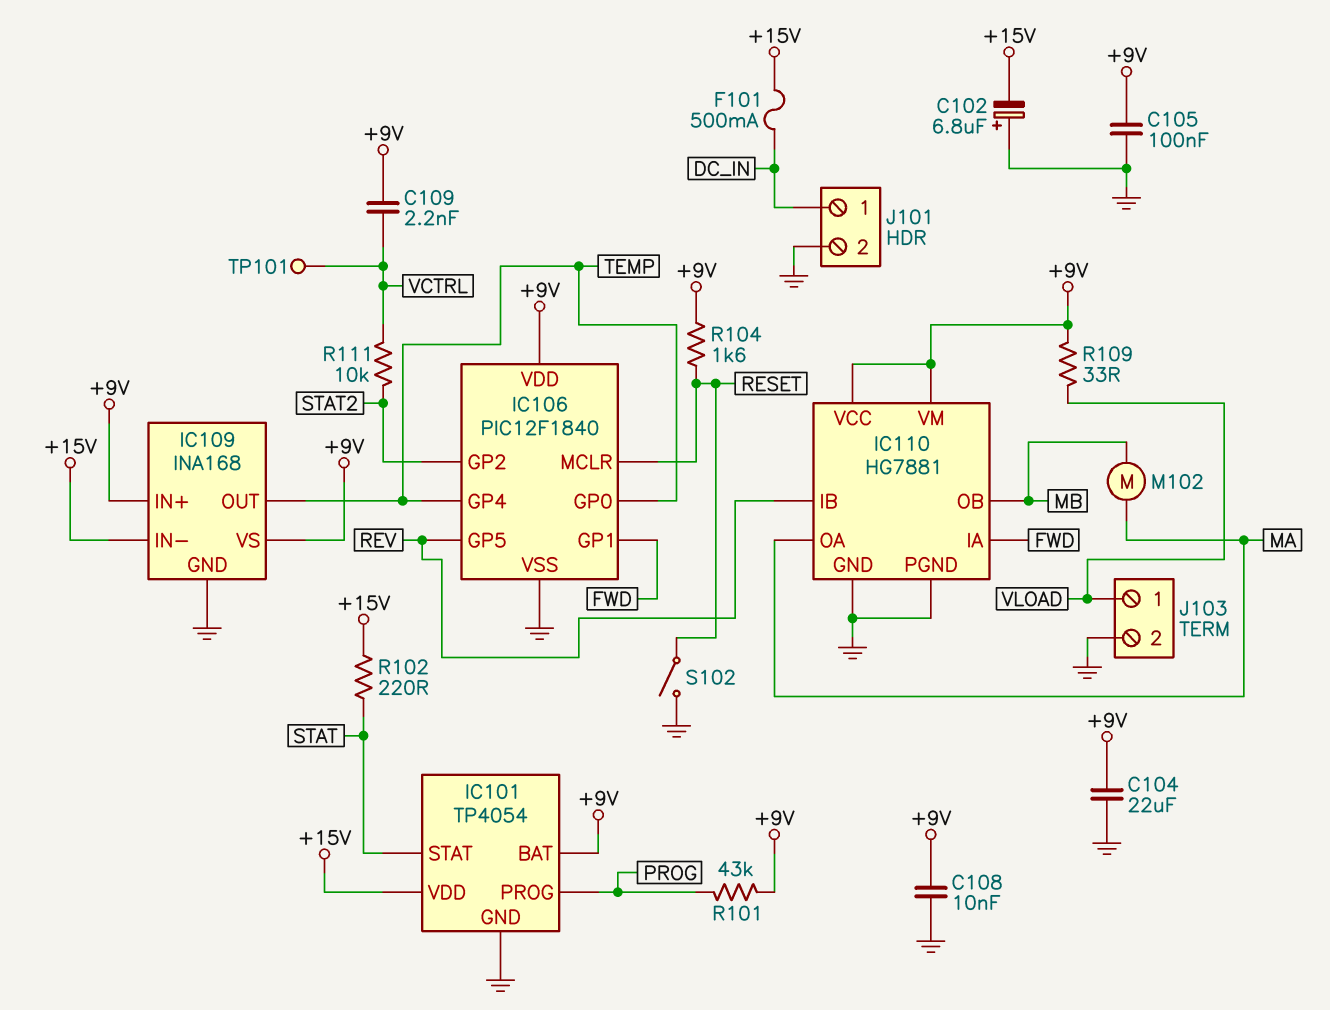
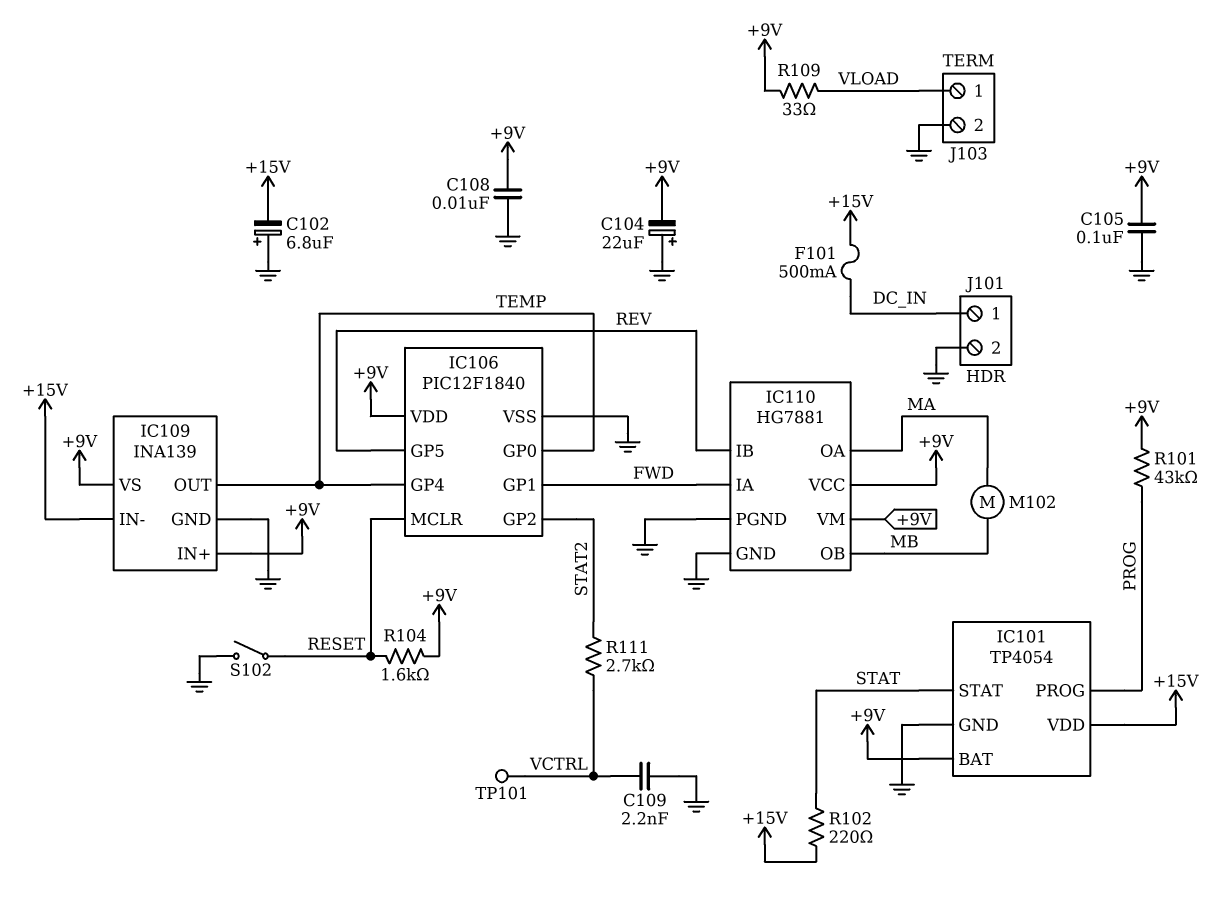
C104: 22uF (+9V, GND) -> 22uF (plus GND, minus +9V)
C109: 2.2nF (+9V, VCTRL) -> 2.2nF (GND, VCTRL)
IC109: INA168 -> INA139
R111: 10k (STAT2, VCTRL) -> 2.7k (STAT2, VCTRL)

